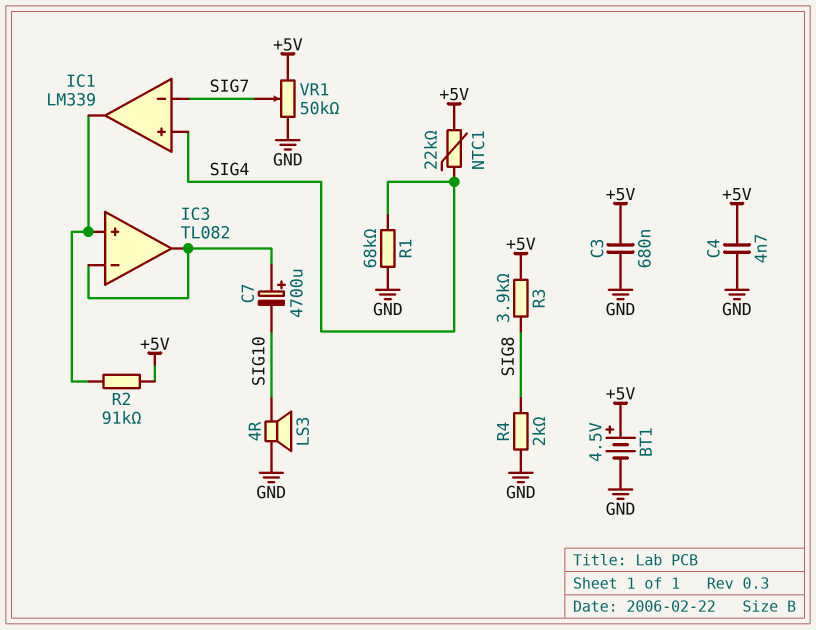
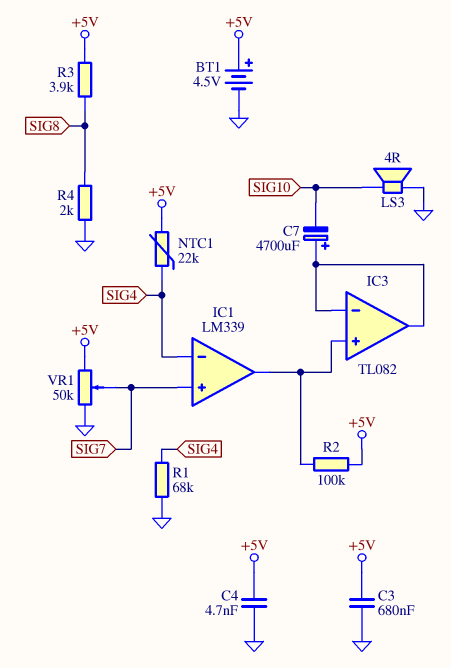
IC1 pin in+: SIG4 -> SIG7
IC1 pin in-: SIG7 -> SIG4
R2: 91k (+5V, IC1/out) -> 100k (+5V, IC1/out)

